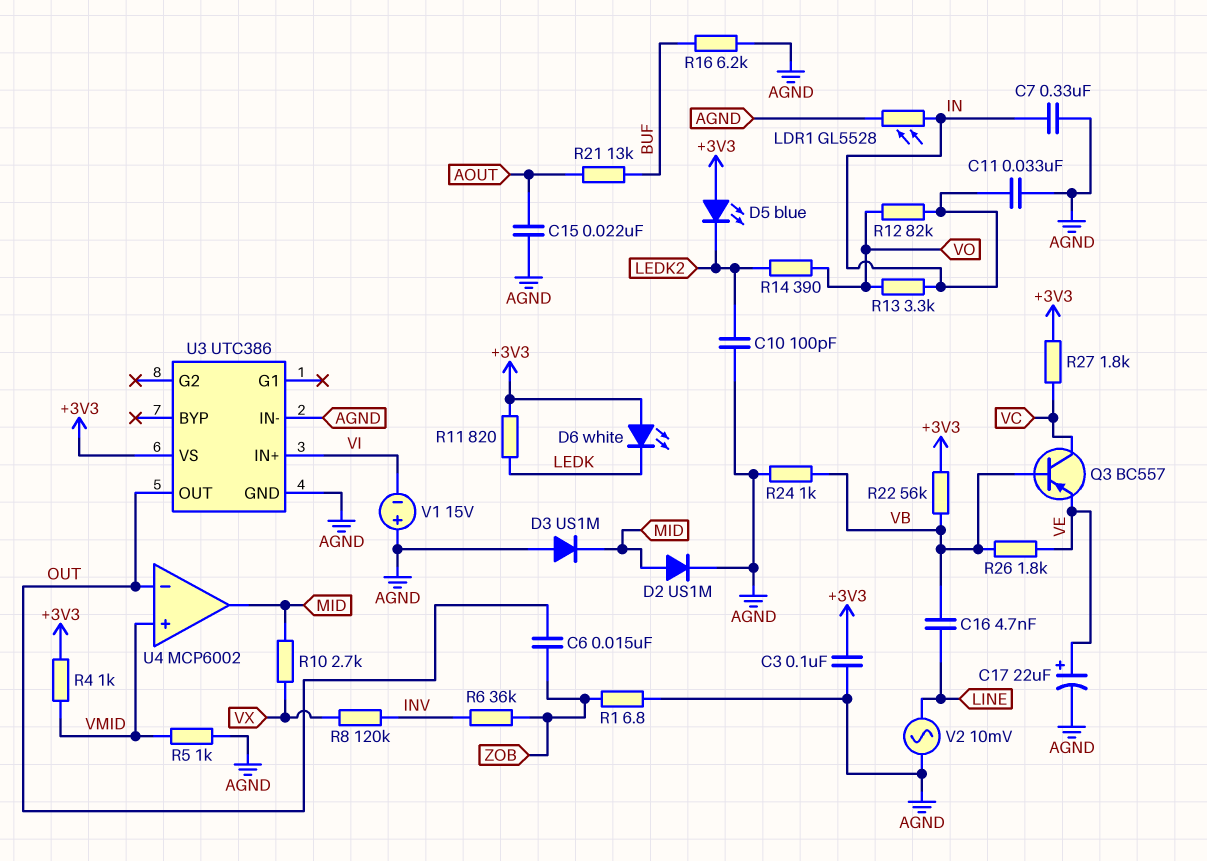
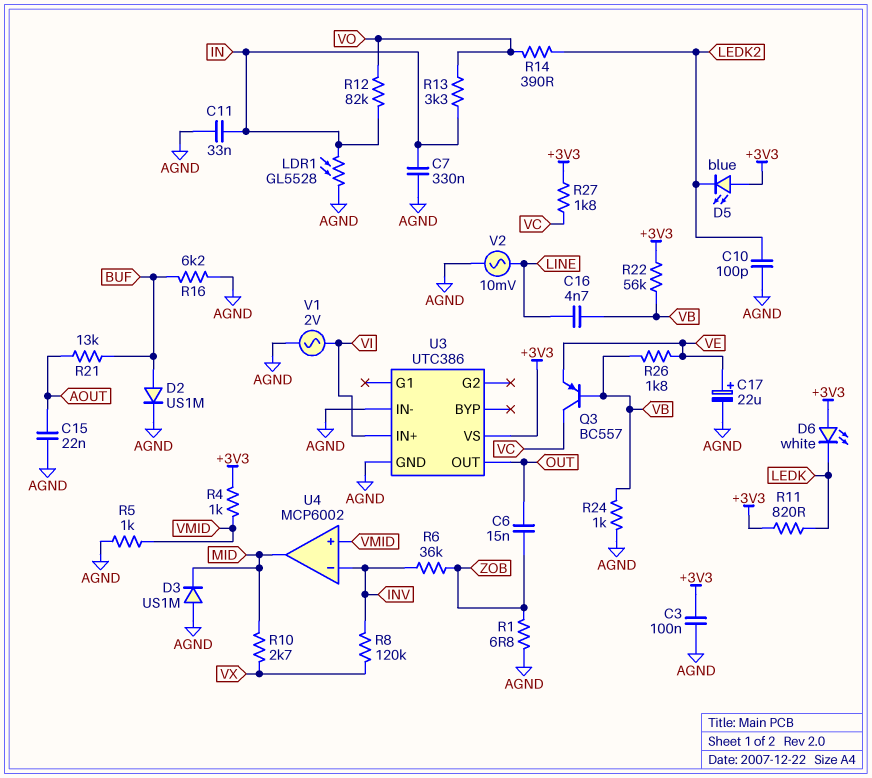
D2: diode US1M (A MID, K AGND) -> diode US1M (A BUF, K AGND)
U4 pin in-: OUT -> INV
V1: 15V (plus AGND, minus VI) -> AC 2V (AGND, VI)

